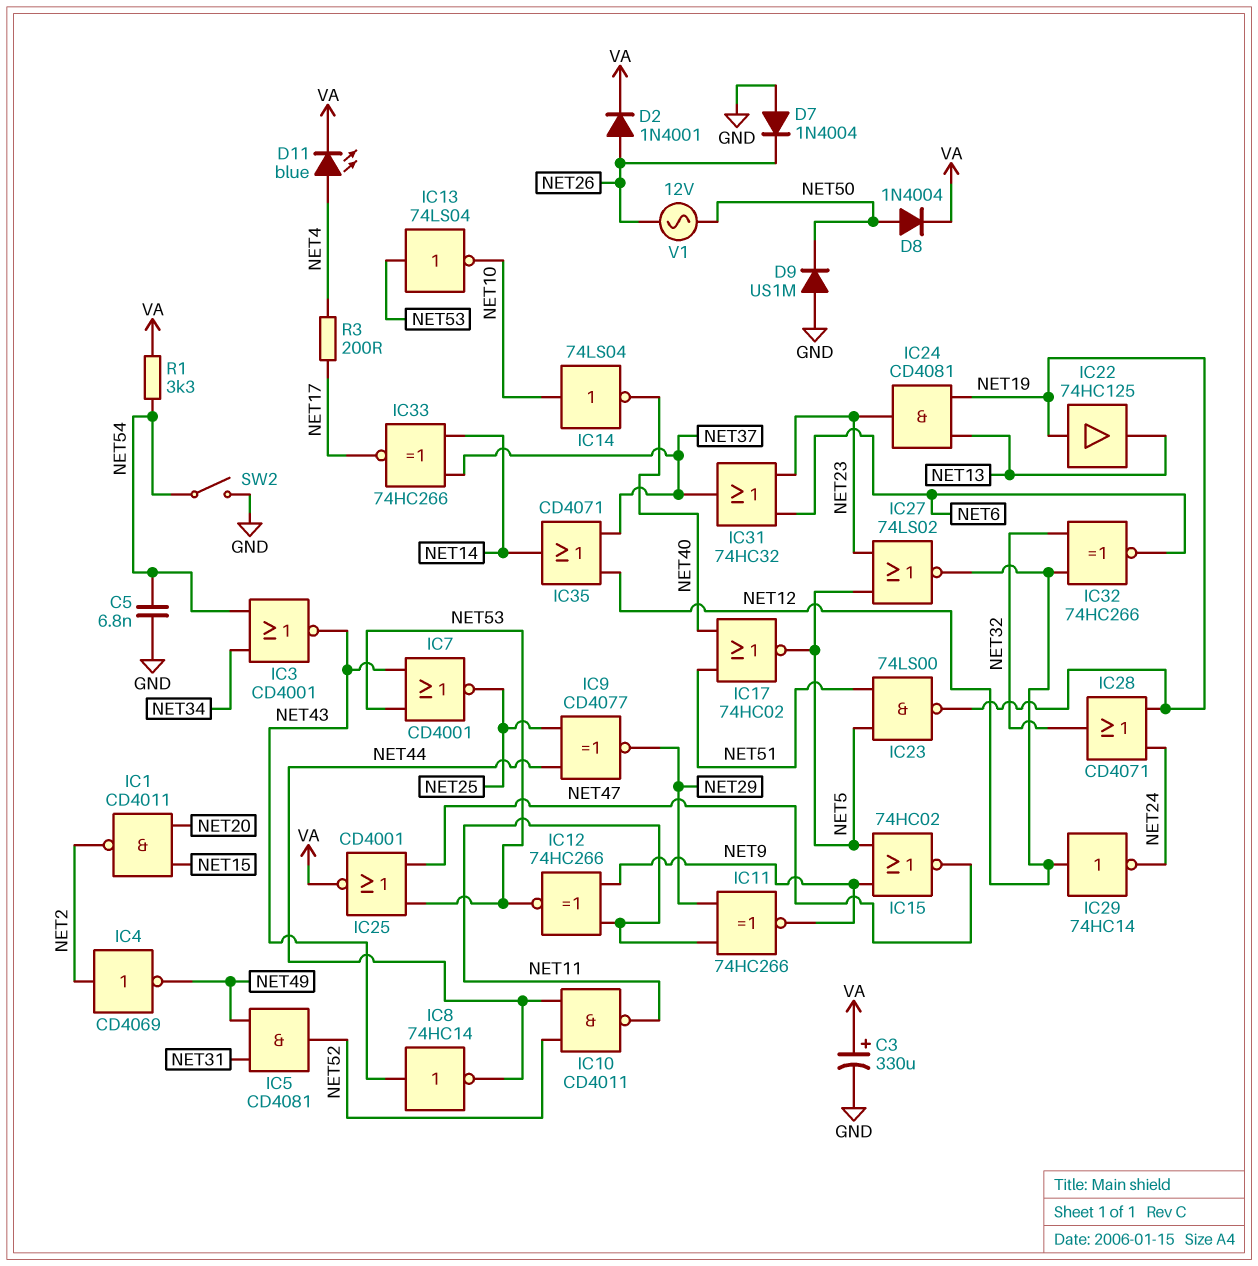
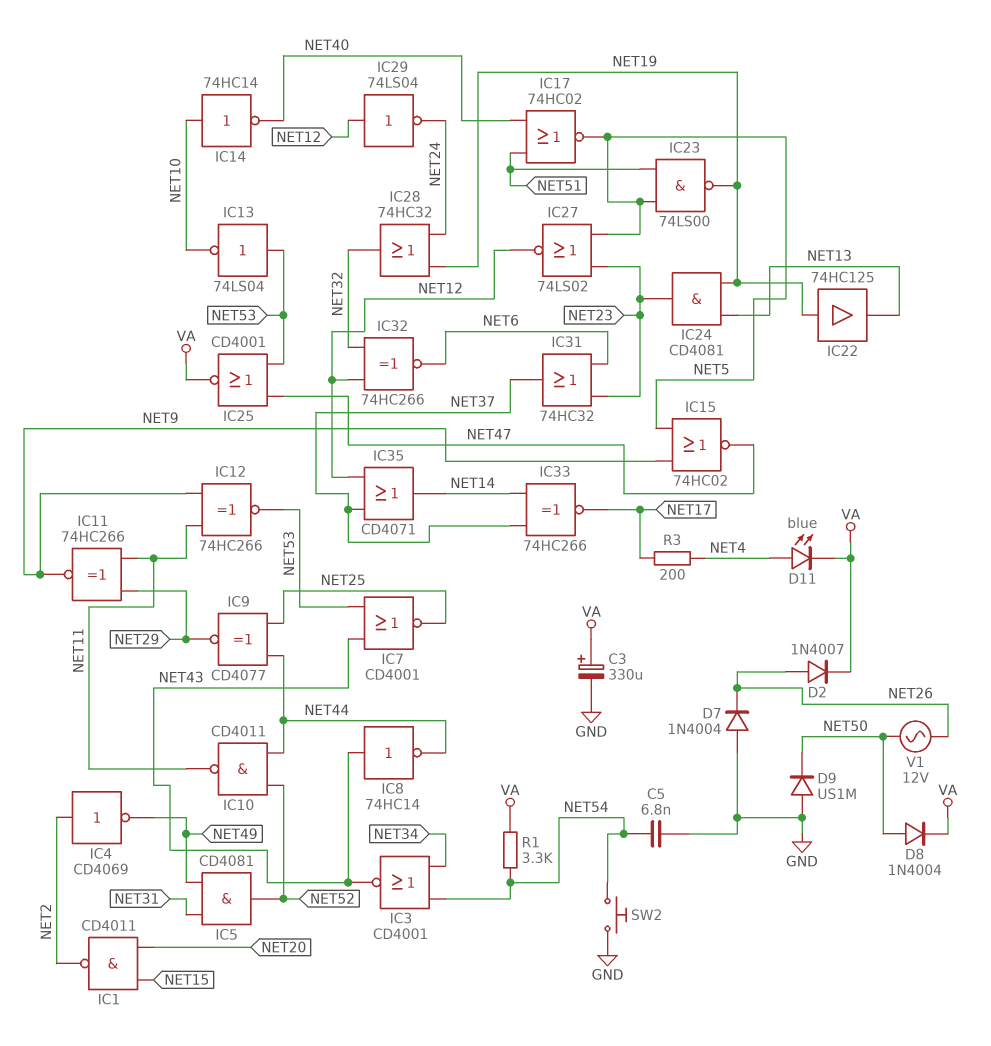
D2: diode 1N4001 (A NET26, K VA) -> diode 1N4007 (A NET26, K VA)
IC14: NOT 74LS04 (in NET10, out NET40) -> NOT 74HC14 (in NET10, out NET40)
IC28: OR CD4071 (in NET19, in NET24, out NET32) -> OR 74HC32 (in NET19, in NET24, out NET32)
IC29: NOT 74HC14 (in NET12, out NET24) -> NOT 74LS04 (in NET12, out NET24)
SW2: switch (GND, NET54) -> button (GND, NET54)

